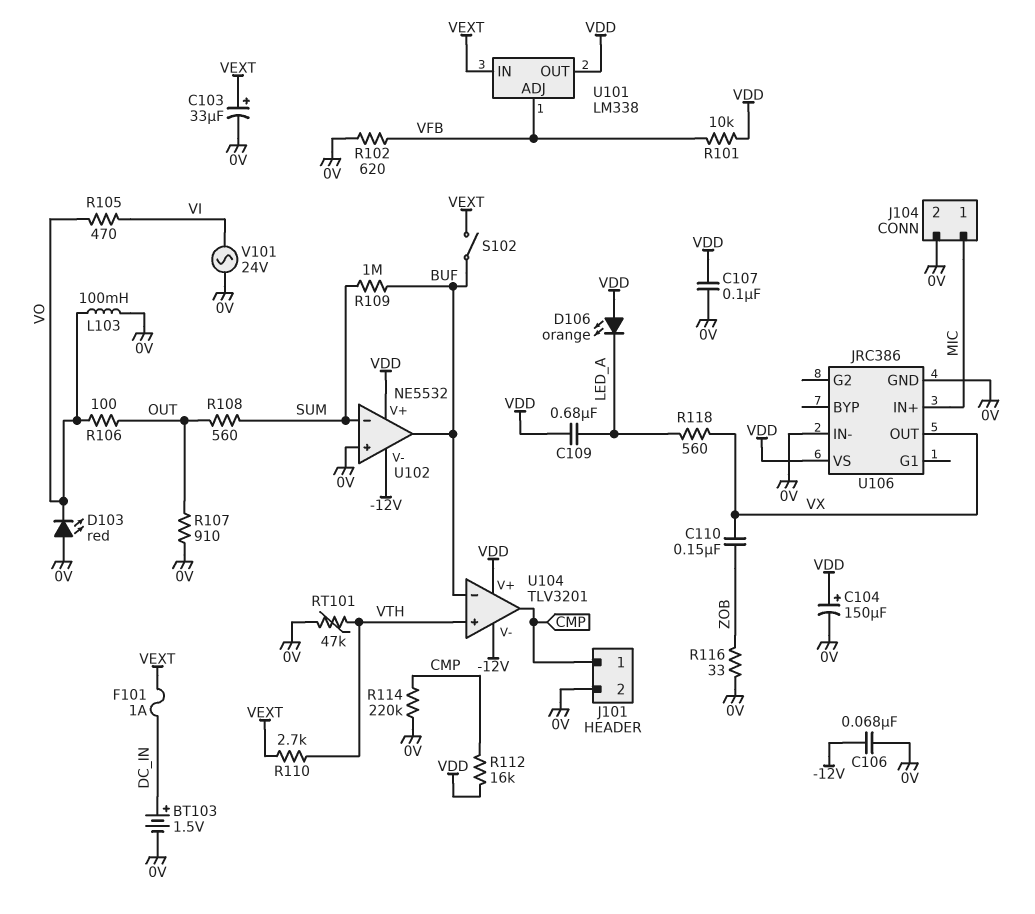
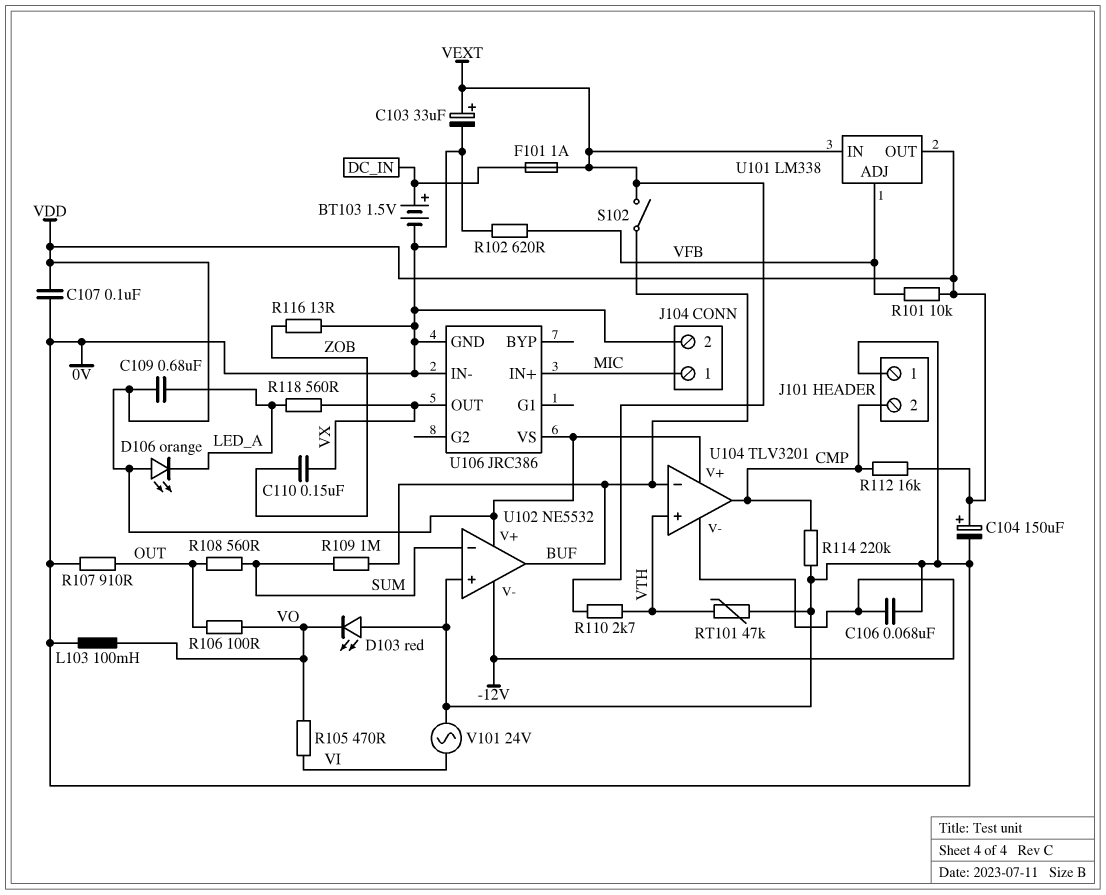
J101 pin 1: CMP -> 0V
J101 pin 2: 0V -> CMP
R116: 33 (0V, ZOB) -> 13 (0V, ZOB)

